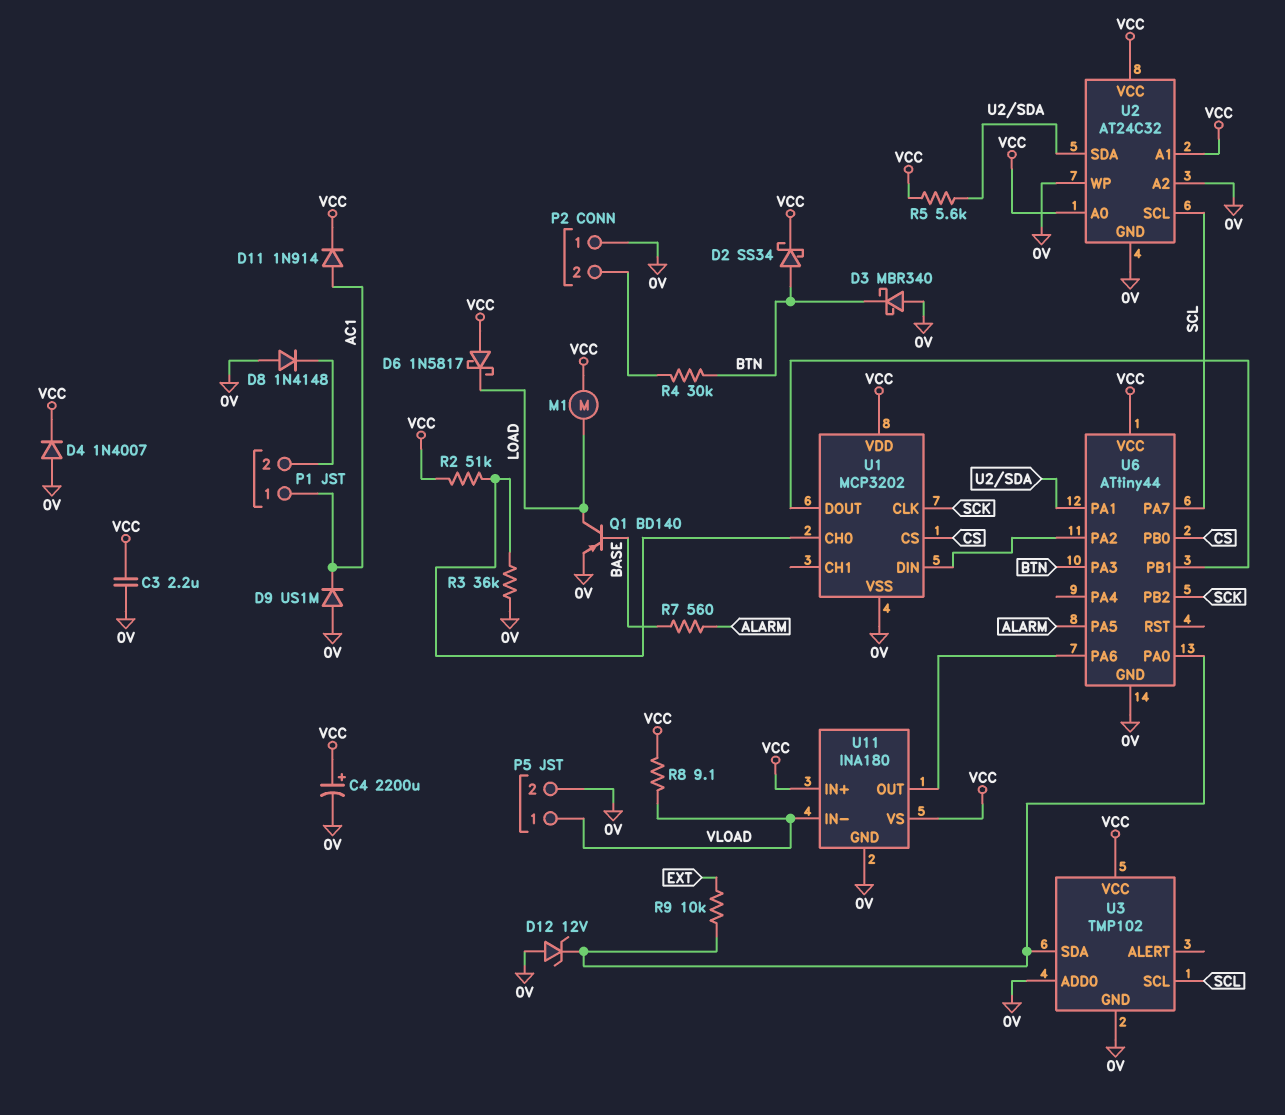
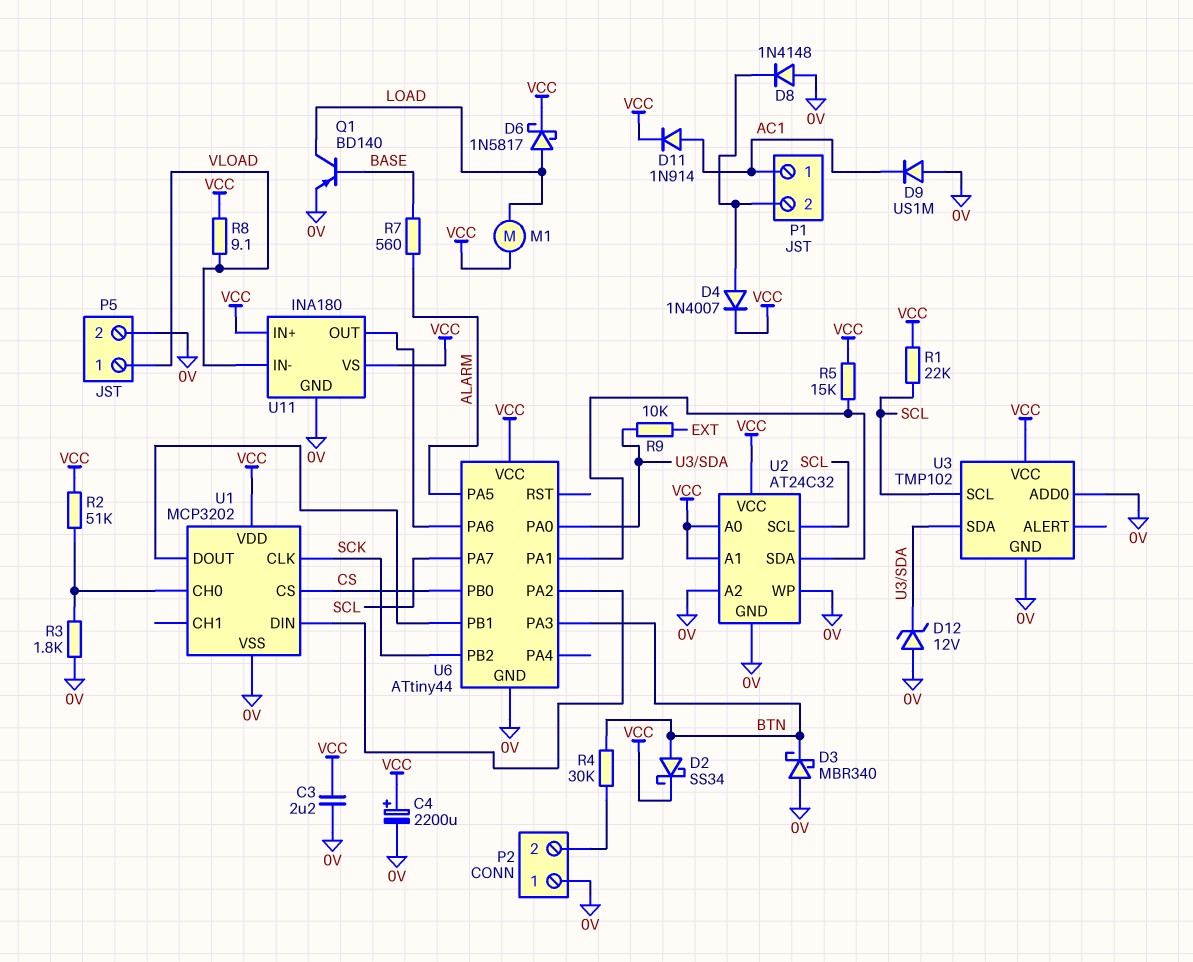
D4: diode 1N4007 (A 0V, K VCC) -> diode 1N4007 (A P1/2, K VCC)
D6: schottky 1N5817 (A VCC, K LOAD) -> schottky 1N5817 (A LOAD, K VCC)
R1: none -> 22k (SCL, VCC)
R3: 36k (0V, U1/CH0) -> 1.8k (0V, U1/CH0)
R5: 5.6k (U2/SDA, VCC) -> 15k (U2/SDA, VCC)

